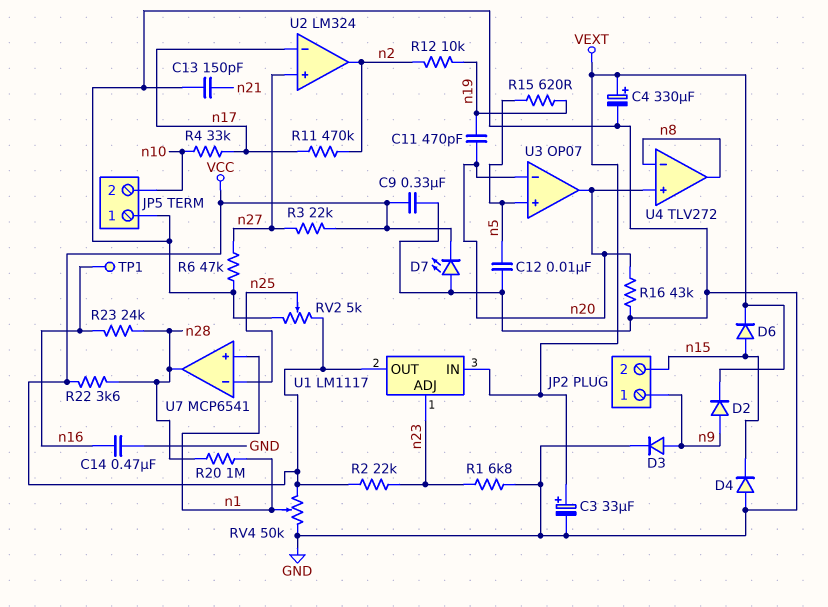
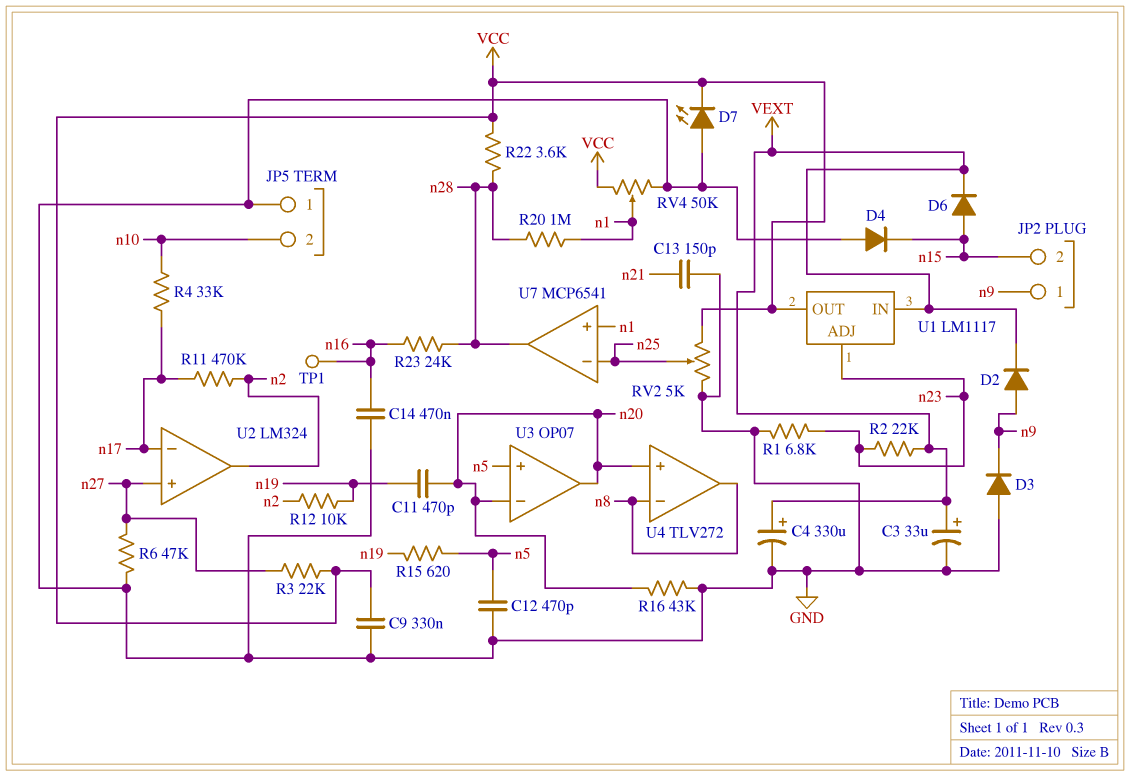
C12: 10nF (GND, n5) -> 470pF (GND, n5)
D3: diode (A n9, K GND) -> diode (A GND, K n9)
R2: 22k (VCC, n23) -> 22k (VEXT, n23)

